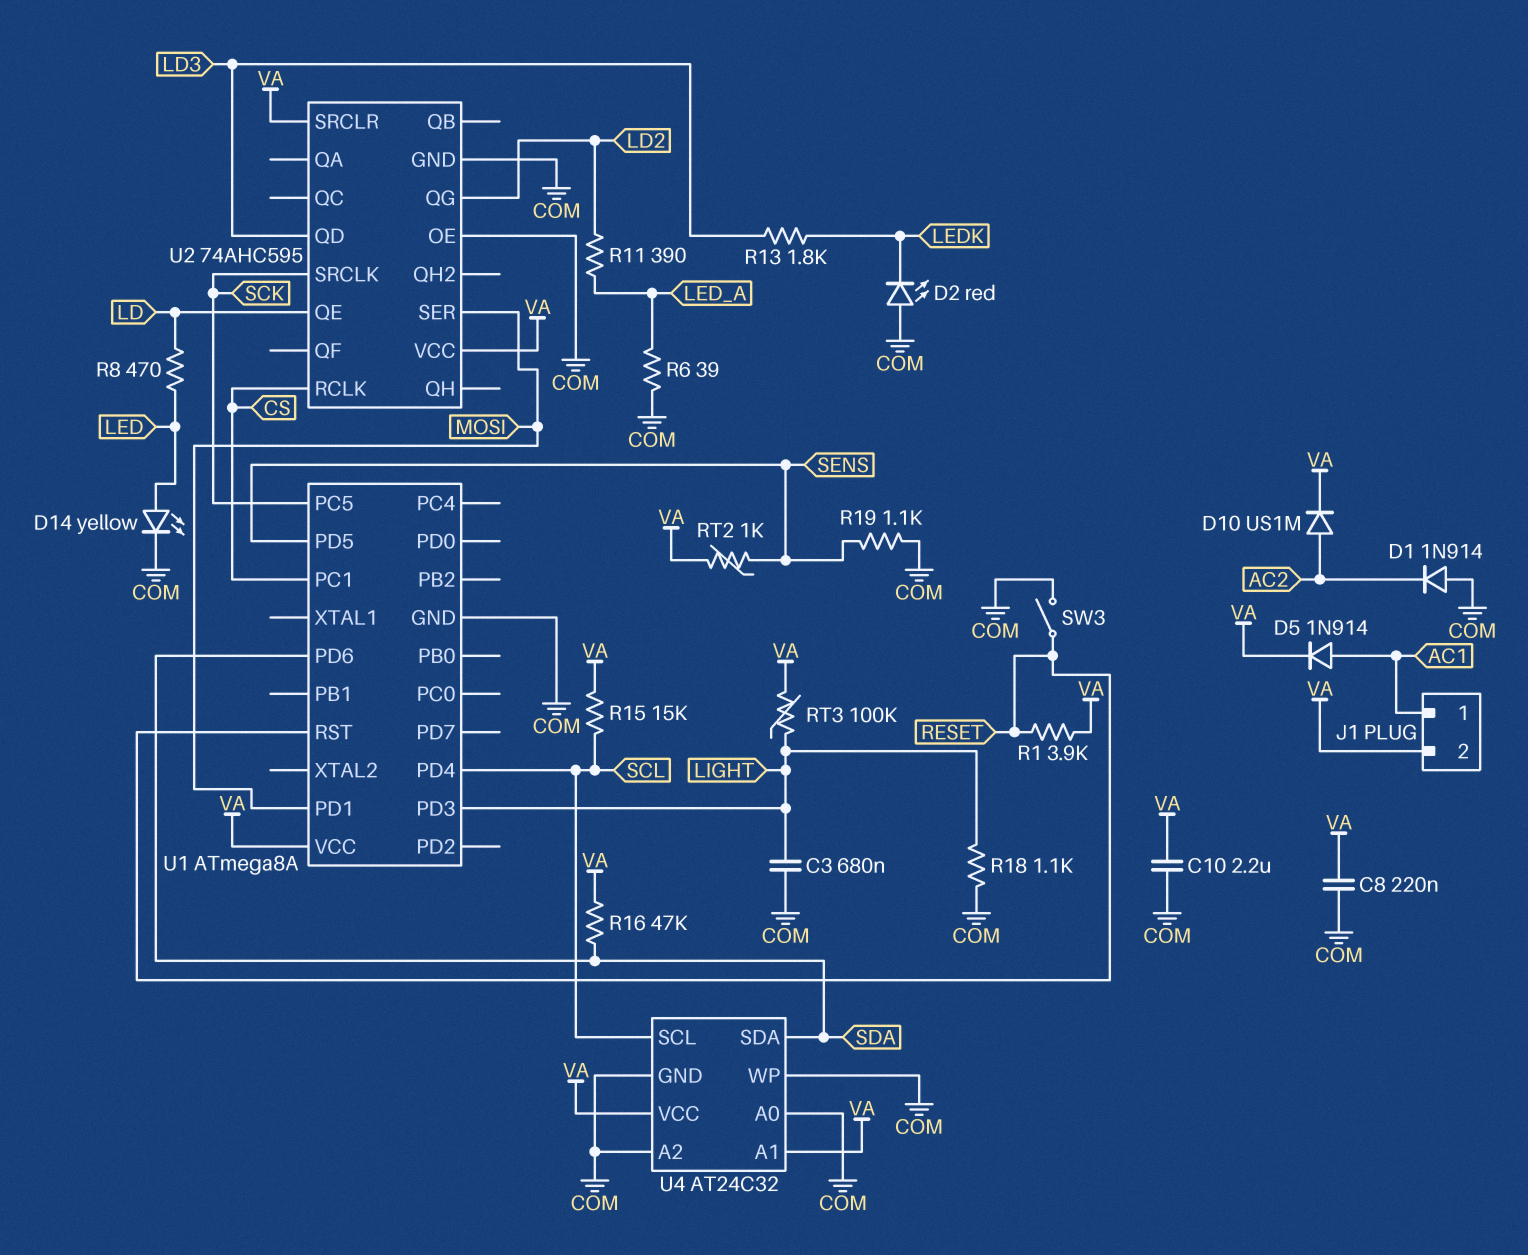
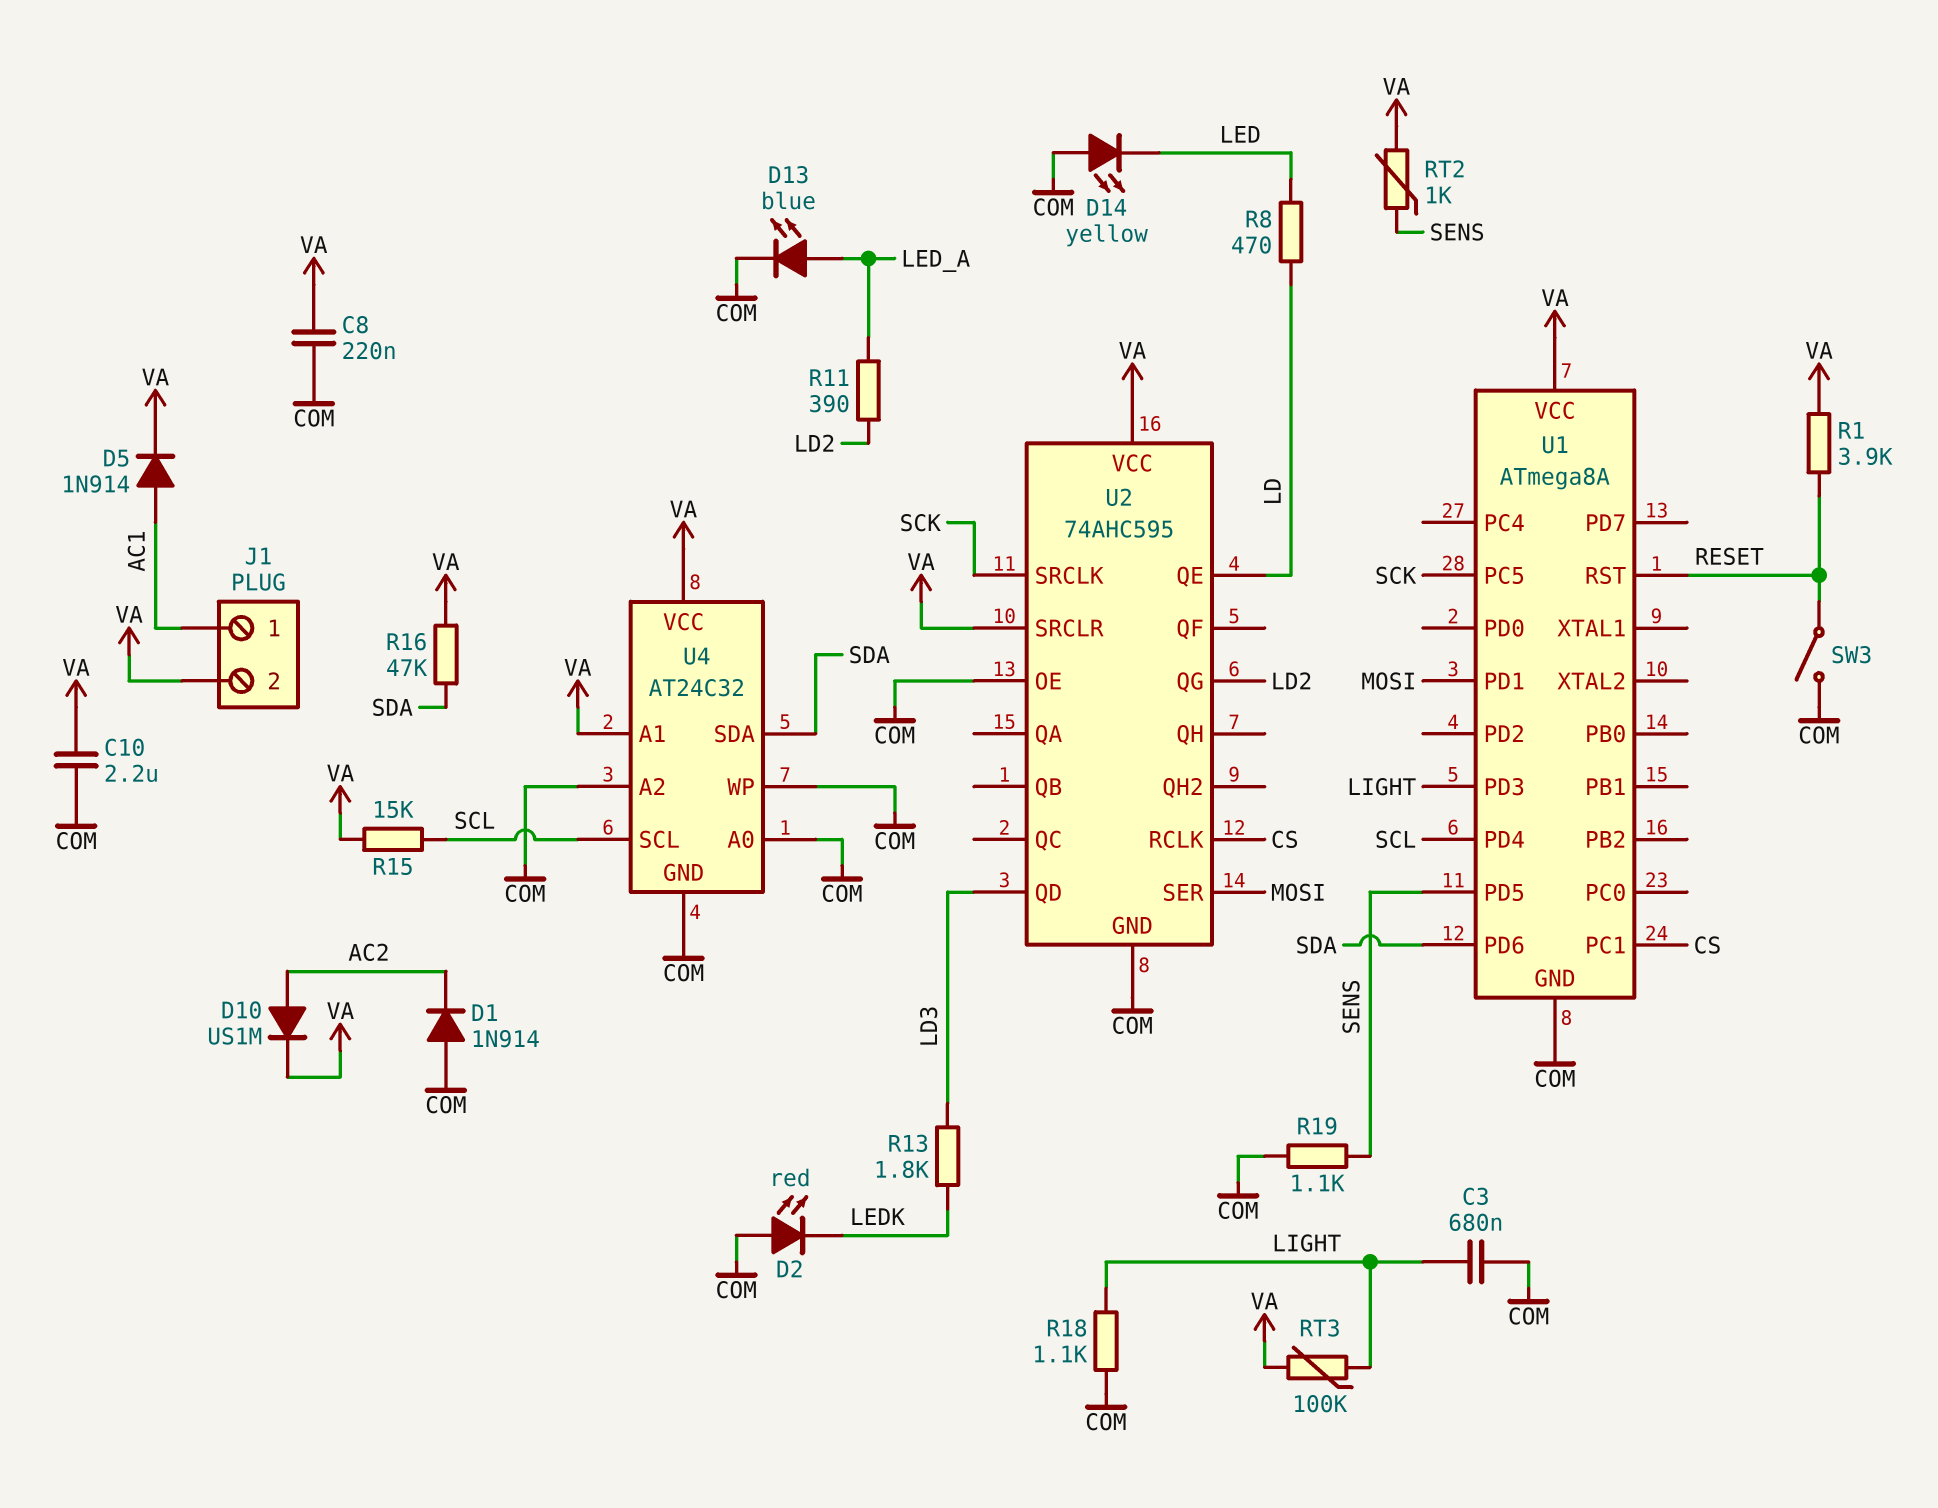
D13: none -> LED blue (A LED_A, K COM)
D14: LED yellow (A LED, K COM) -> LED yellow (A COM, K LED)
R6: 39 (COM, LED_A) -> none

